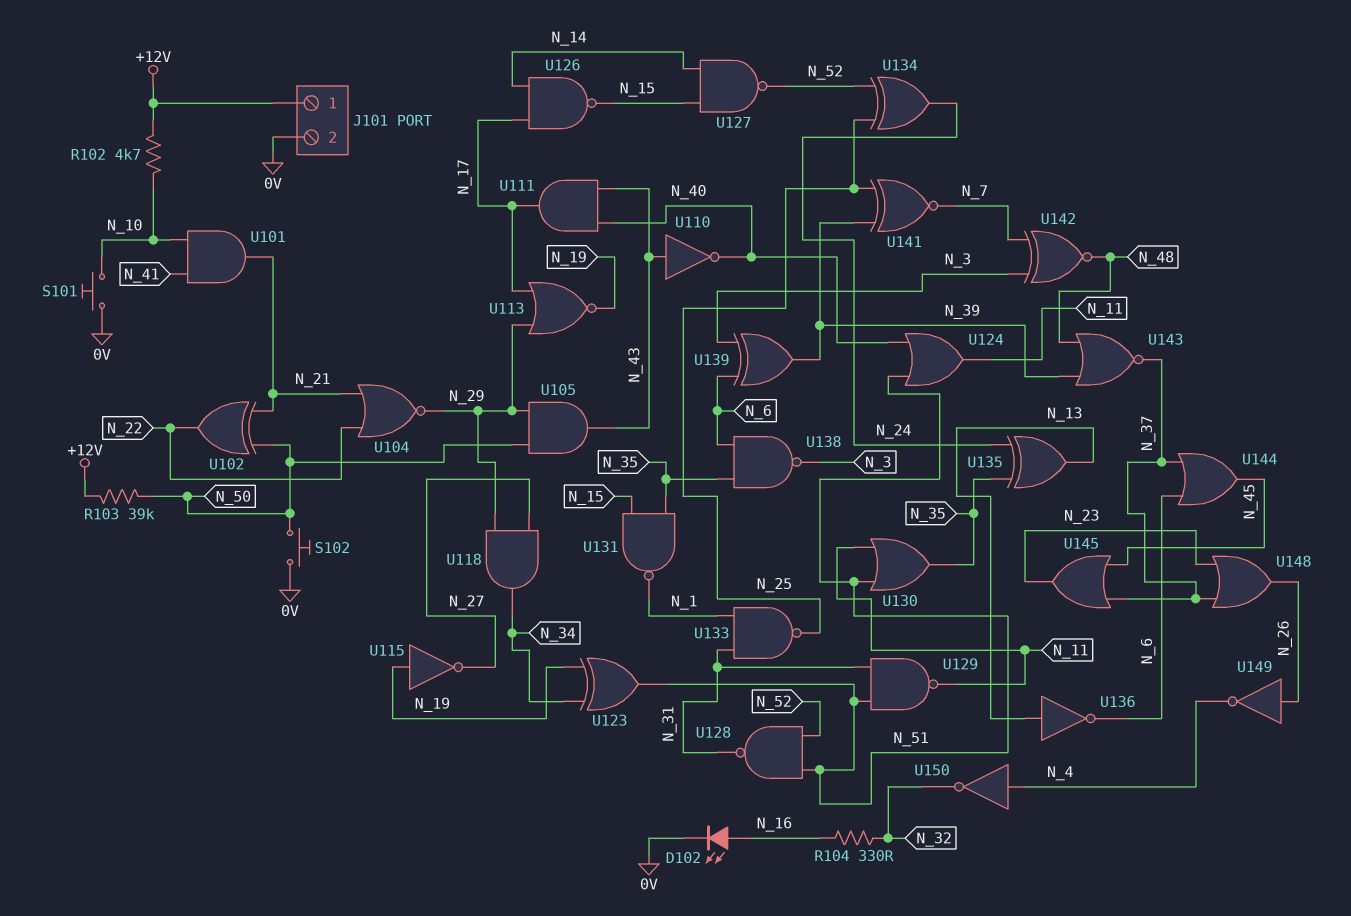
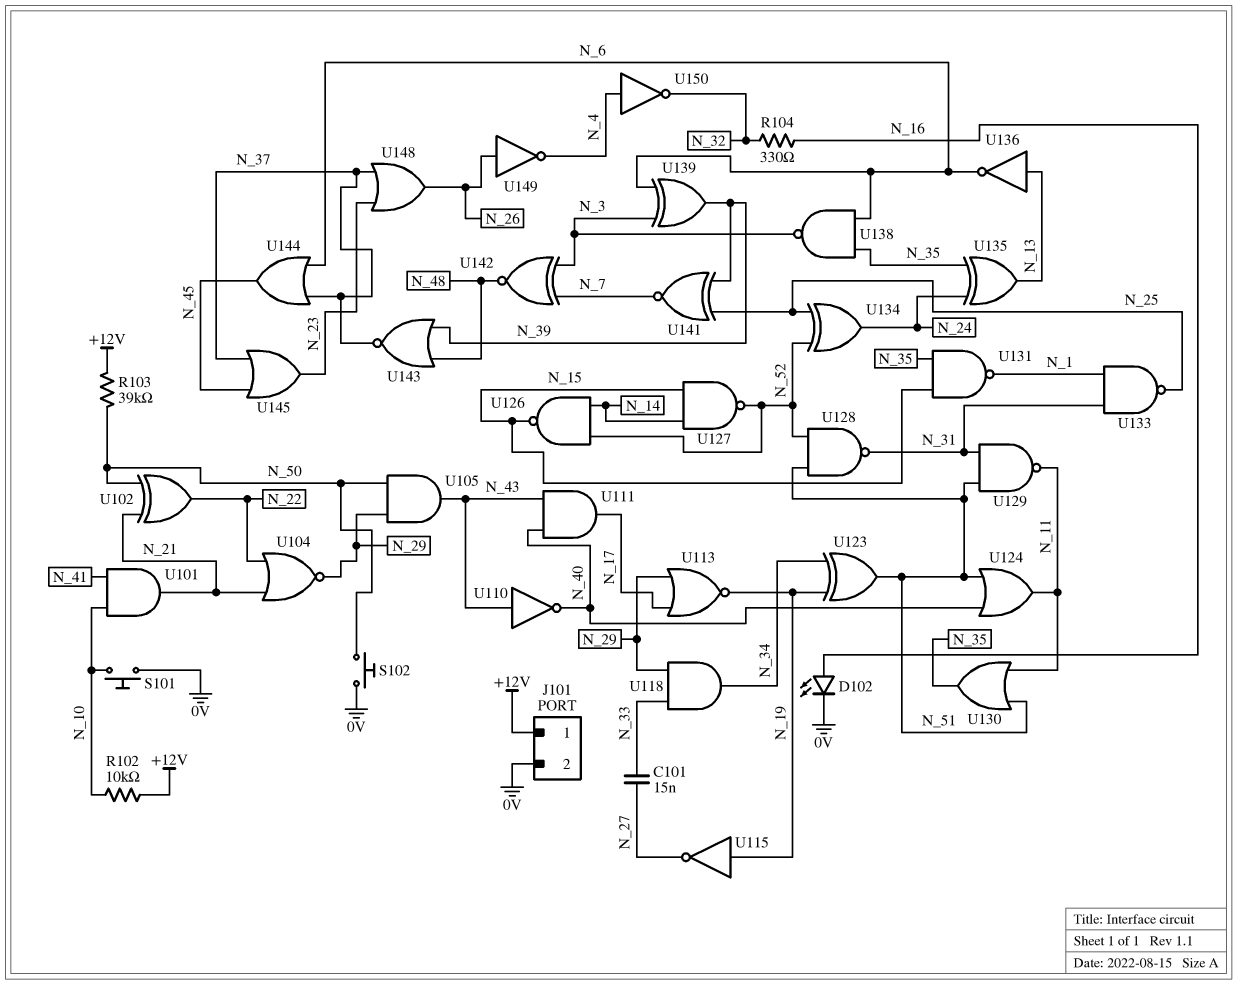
C101: none -> 15nF (N_27, N_33)
R102: 4.7k (+12V, N_10) -> 10k (+12V, N_10)
U118: AND (in N_27, in N_29, out N_34) -> AND (in N_29, in N_33, out N_34)
U126: NAND (in N_14, in N_17, out N_15) -> NAND (in N_14, in N_52, out N_15)

